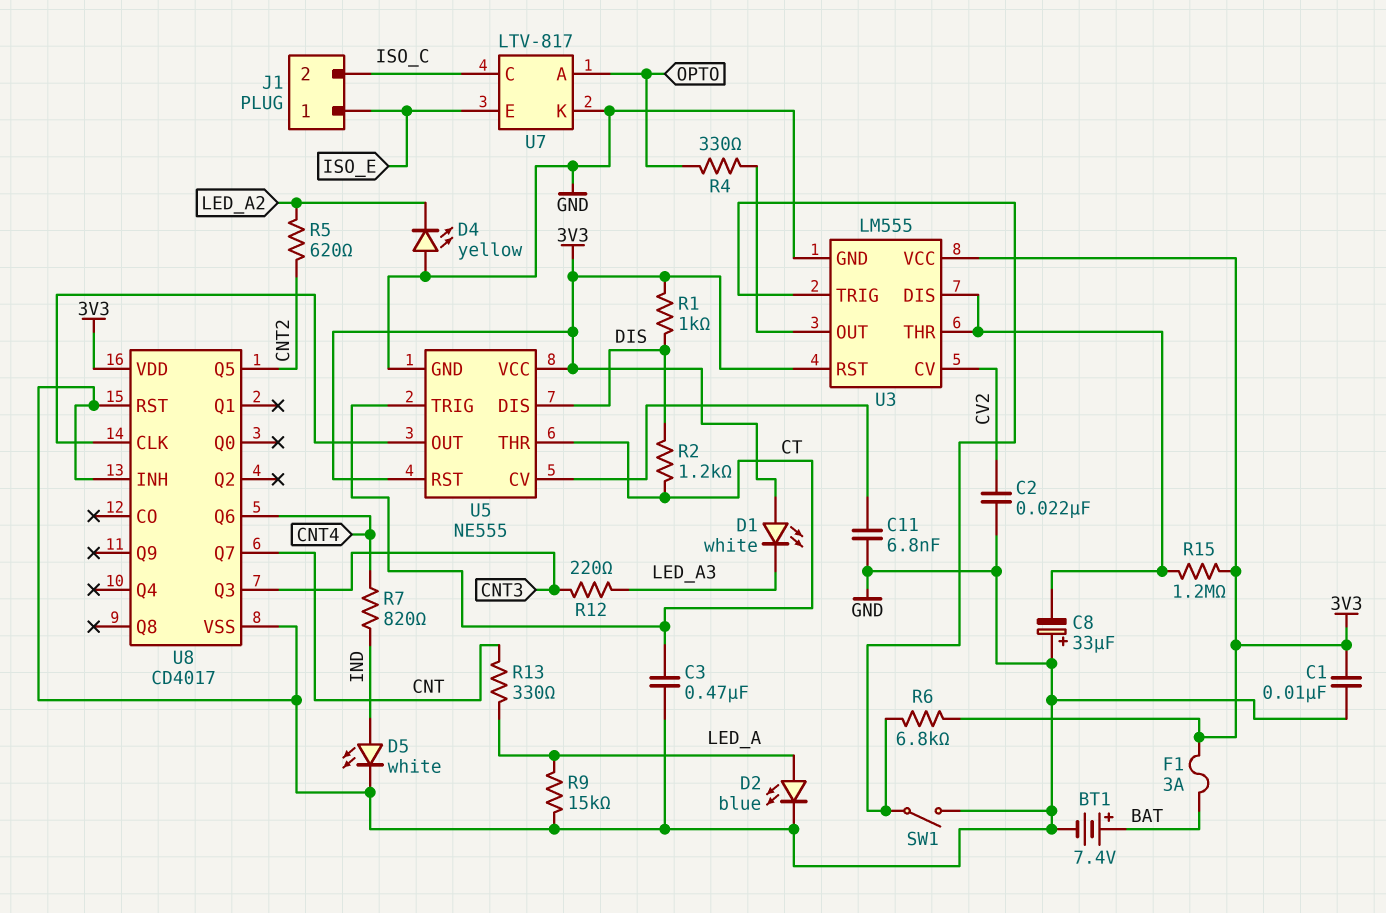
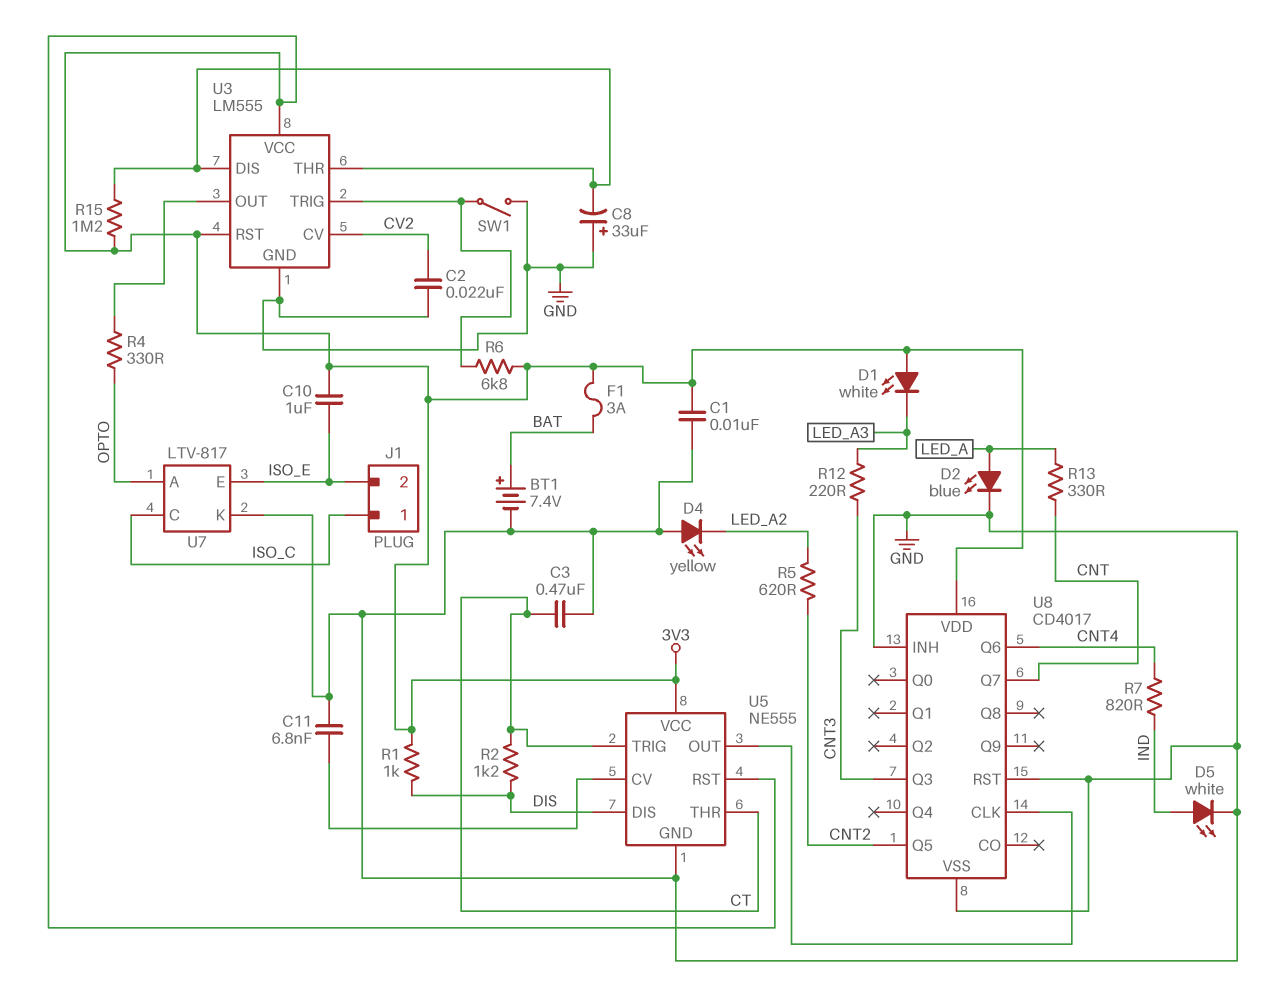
C10: none -> 1uF (3V3, ISO_E)
J1 pin 1: ISO_E -> ISO_C
J1 pin 2: ISO_C -> ISO_E
R9: 15k (GND, LED_A) -> none

